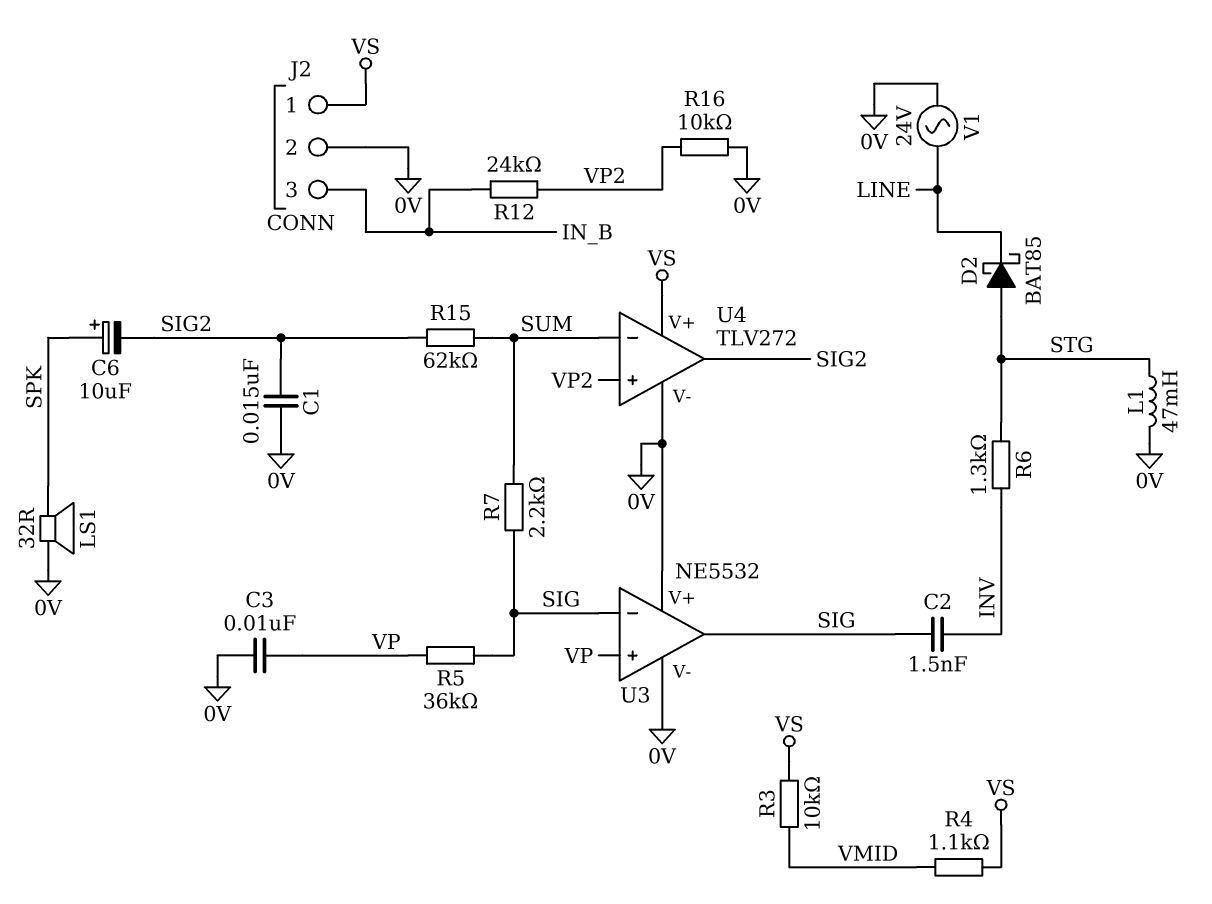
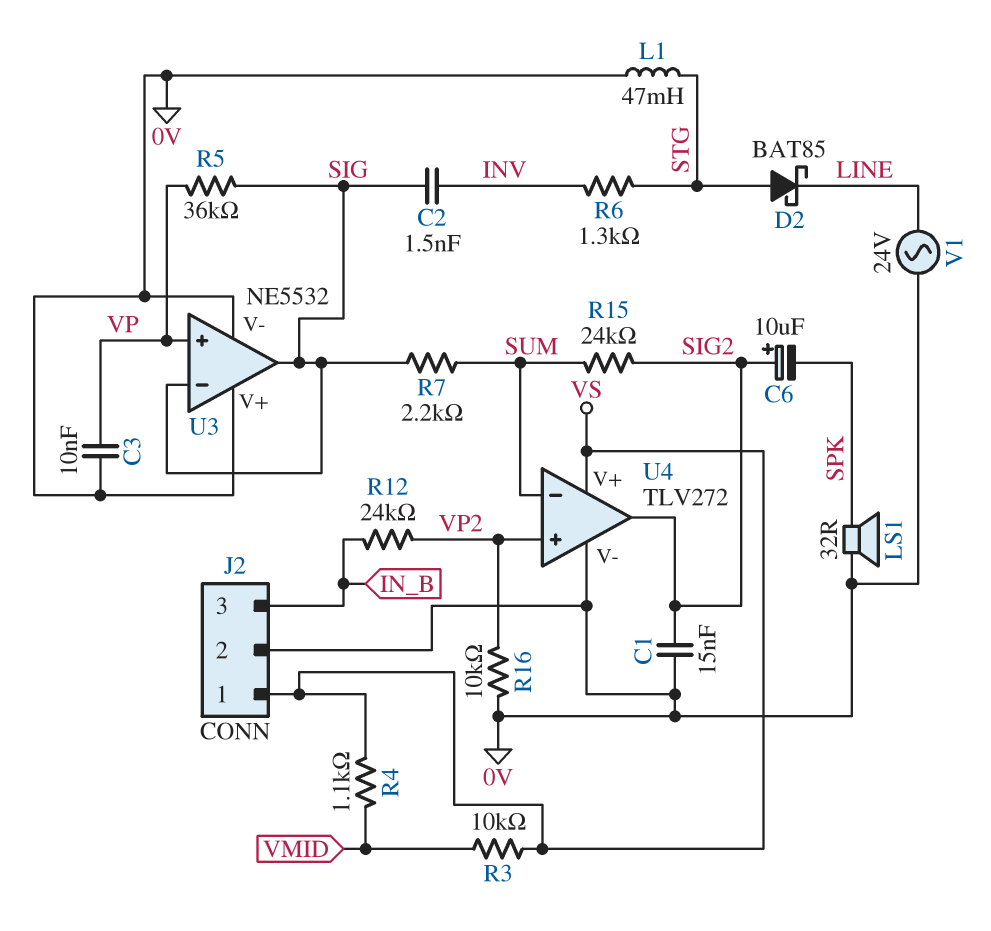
C6: 10uF (plus SPK, minus SIG2) -> 10uF (plus SIG2, minus SPK)
R15: 62k (SIG2, SUM) -> 24k (SIG2, SUM)

